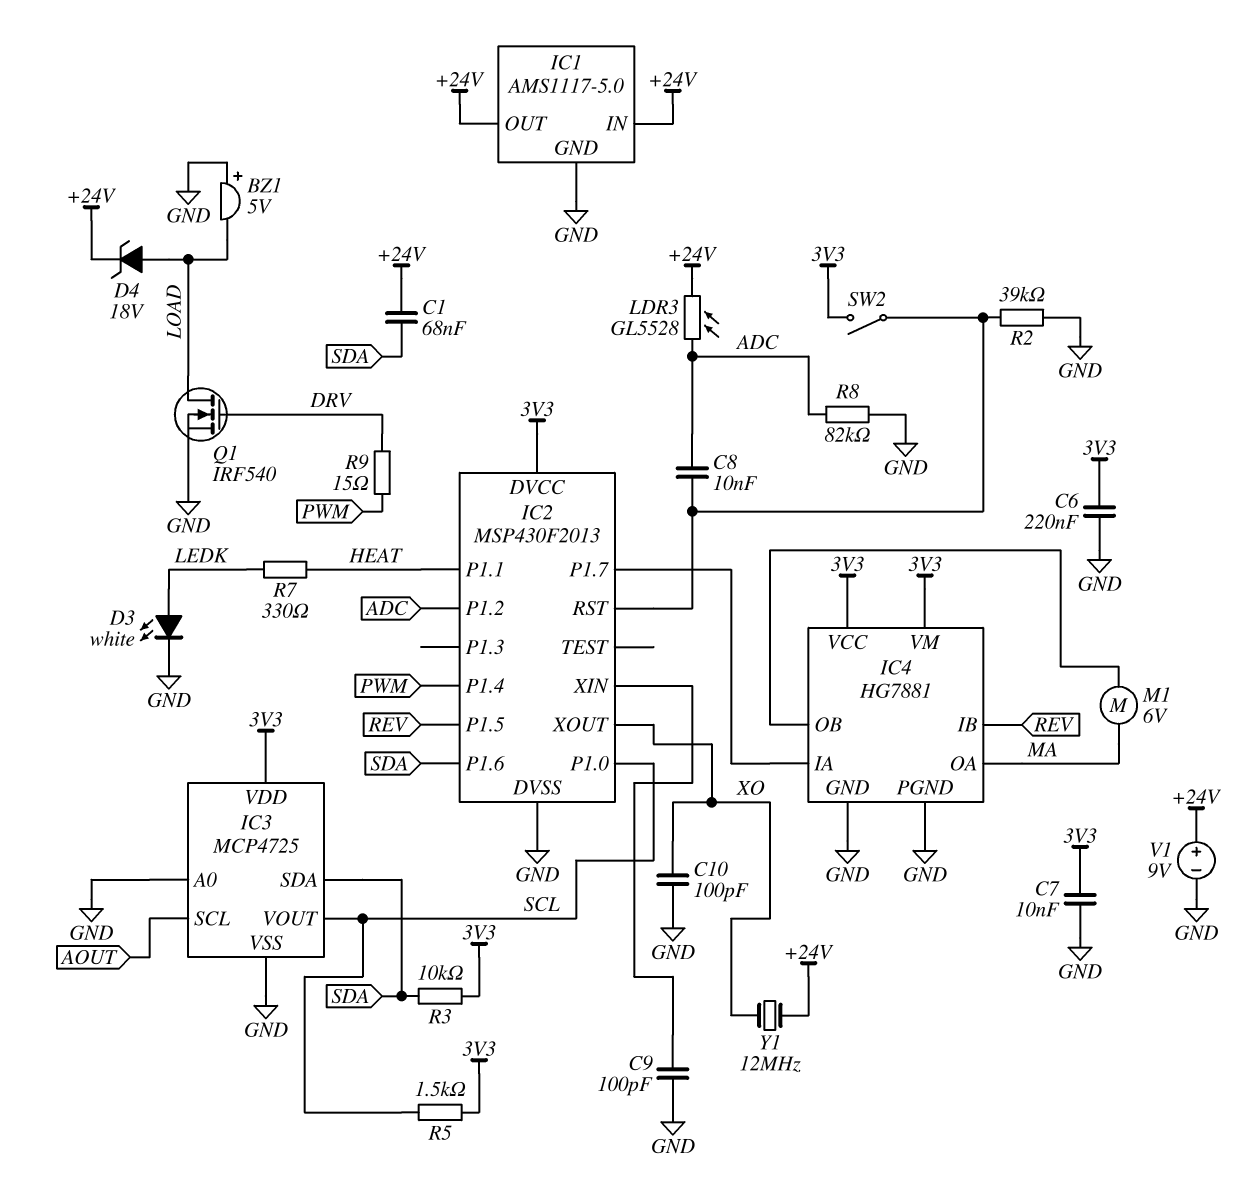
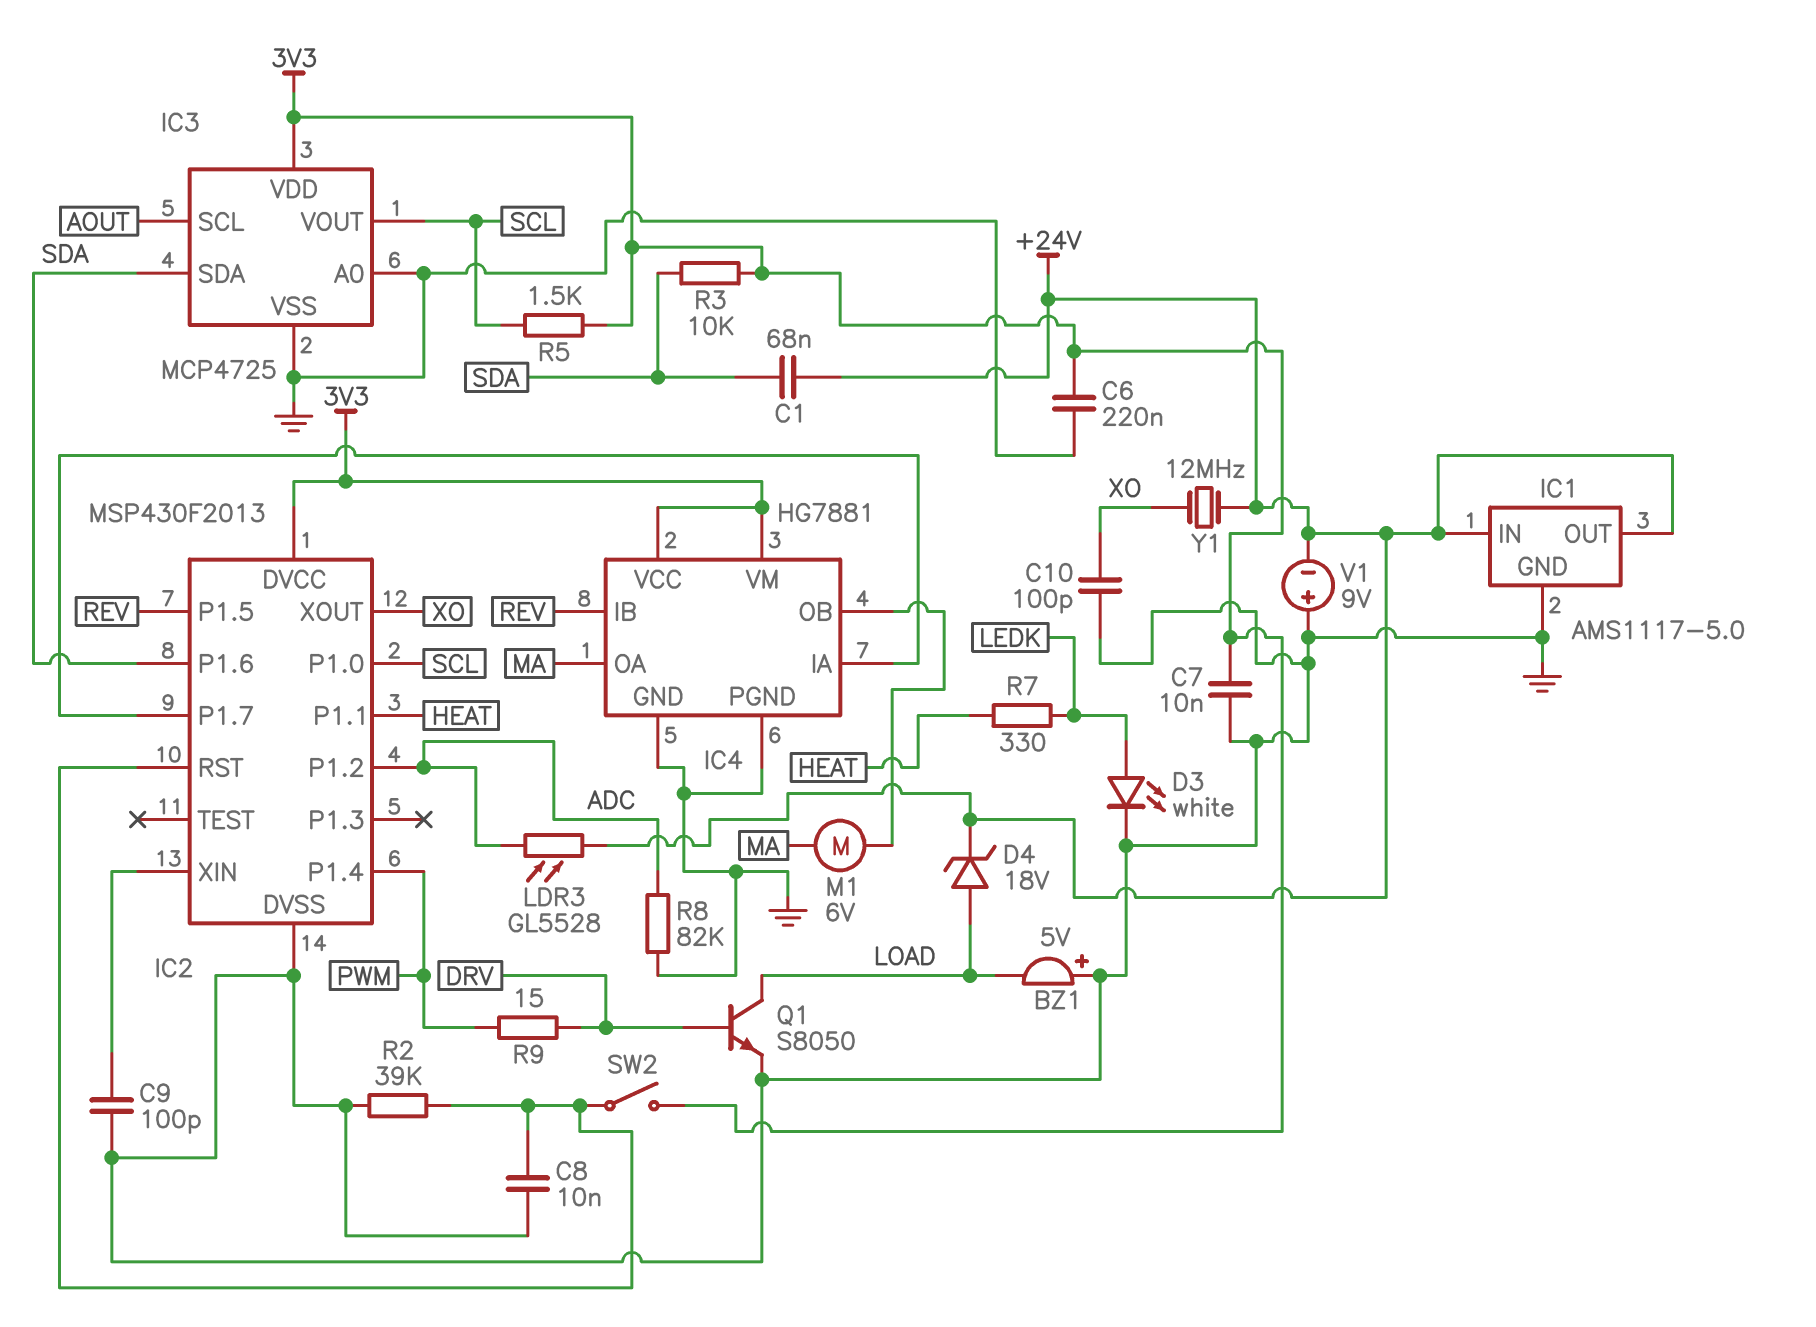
C8: 10nF (ADC, IC2/RST) -> 10nF (GND, IC2/RST)
Q1: NMOS IRF540 (G DRV, D LOAD, S GND) -> NPN S8050 (B DRV, C LOAD, E GND)
V1: 9V (plus +24V, minus GND) -> 9V (plus GND, minus +24V)

